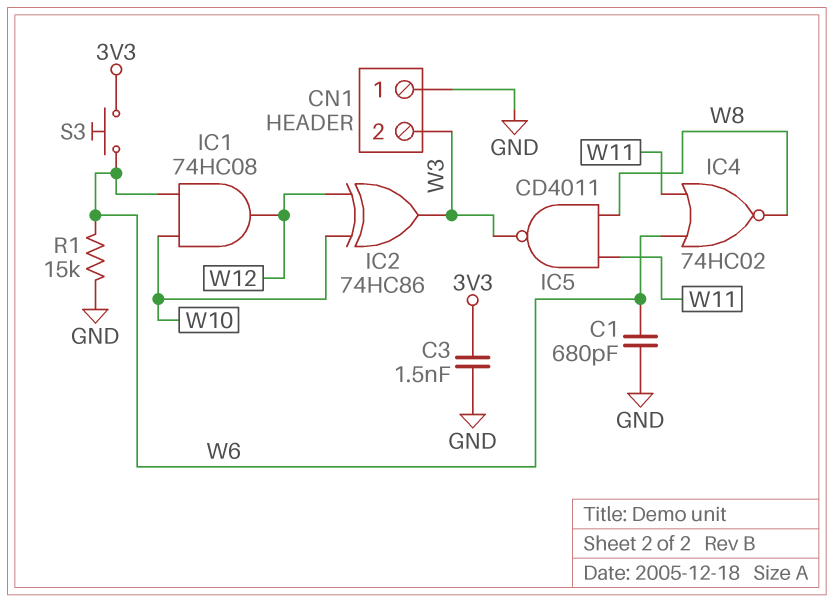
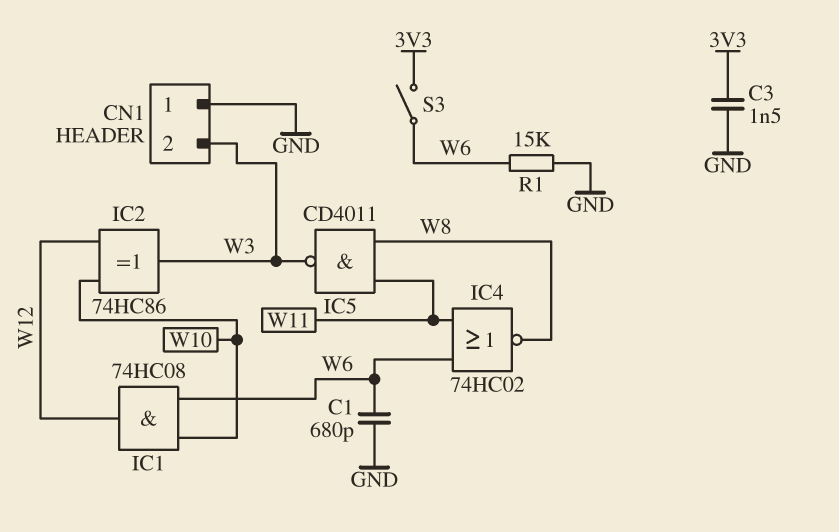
S3: button (3V3, W6) -> switch (3V3, W6)

